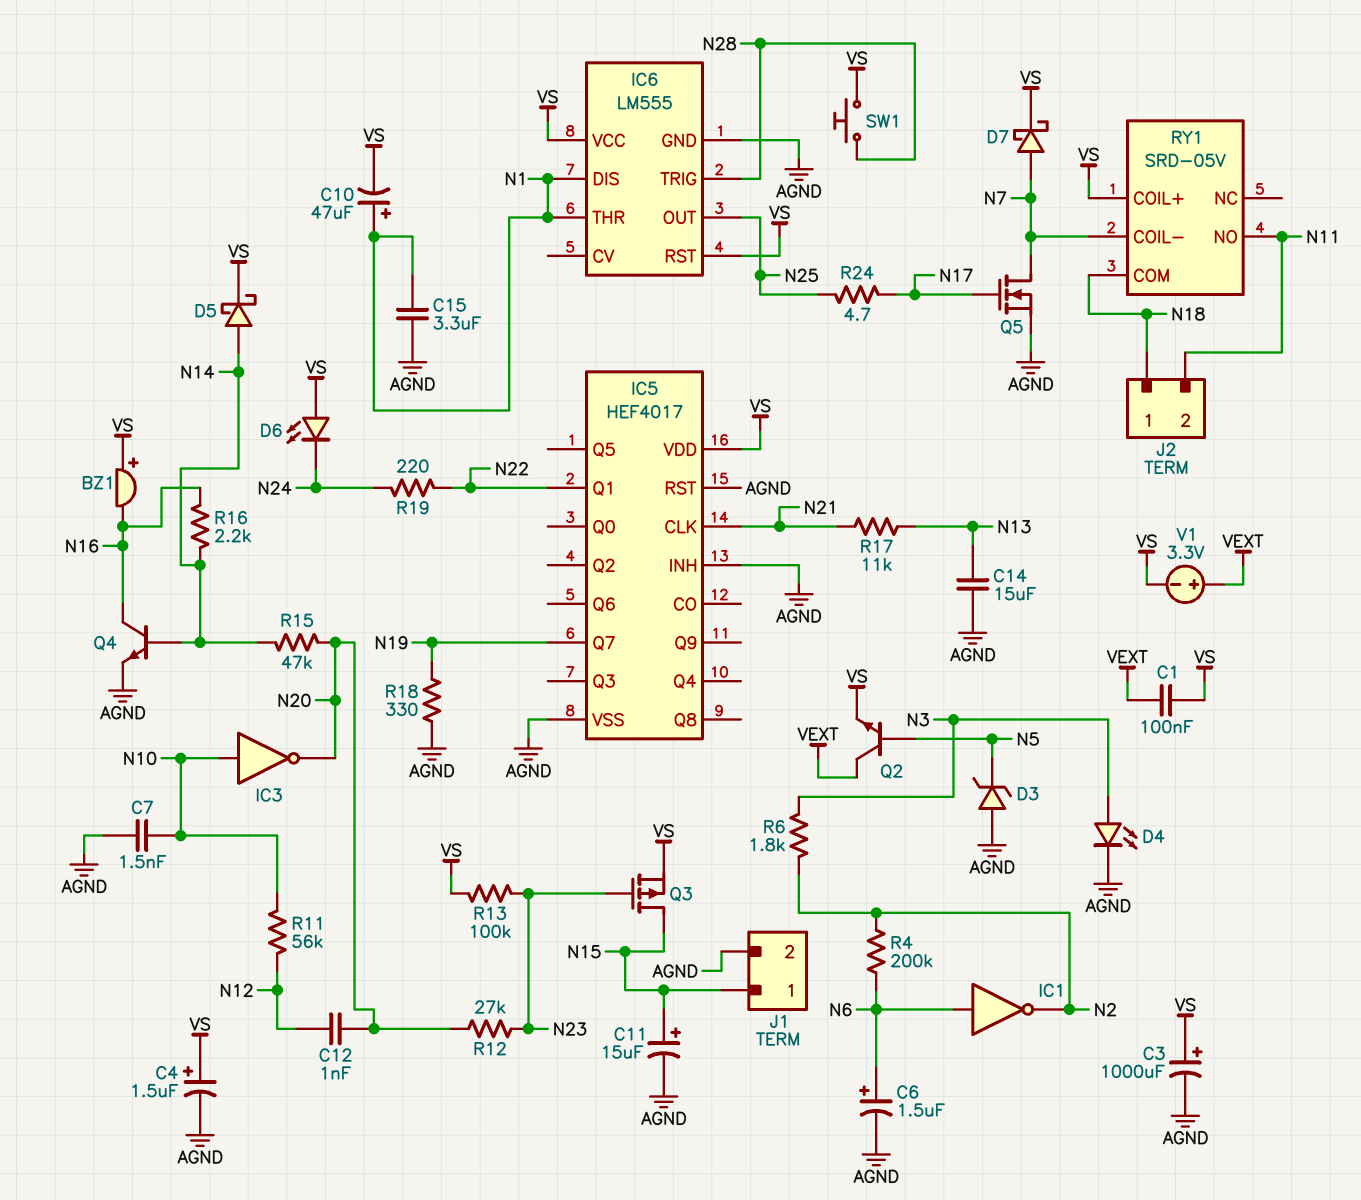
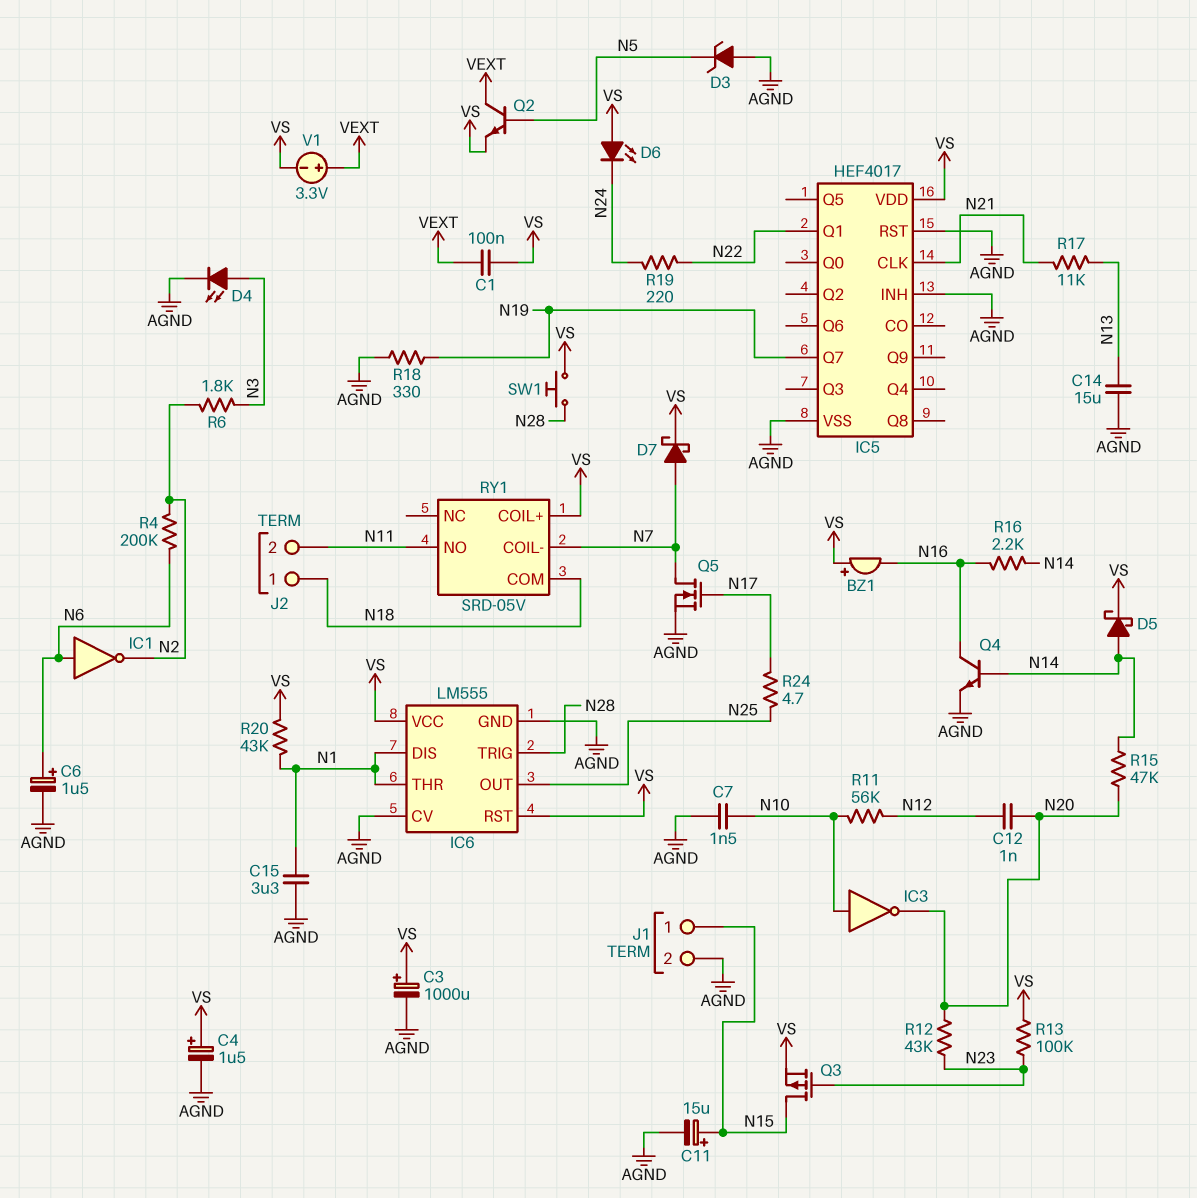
C10: 47uF (plus N1, minus VS) -> none
IC6 pin CV: none -> AGND
R12: 27k (N20, N23) -> 43k (N20, N23)
R20: none -> 43k (N1, VS)

